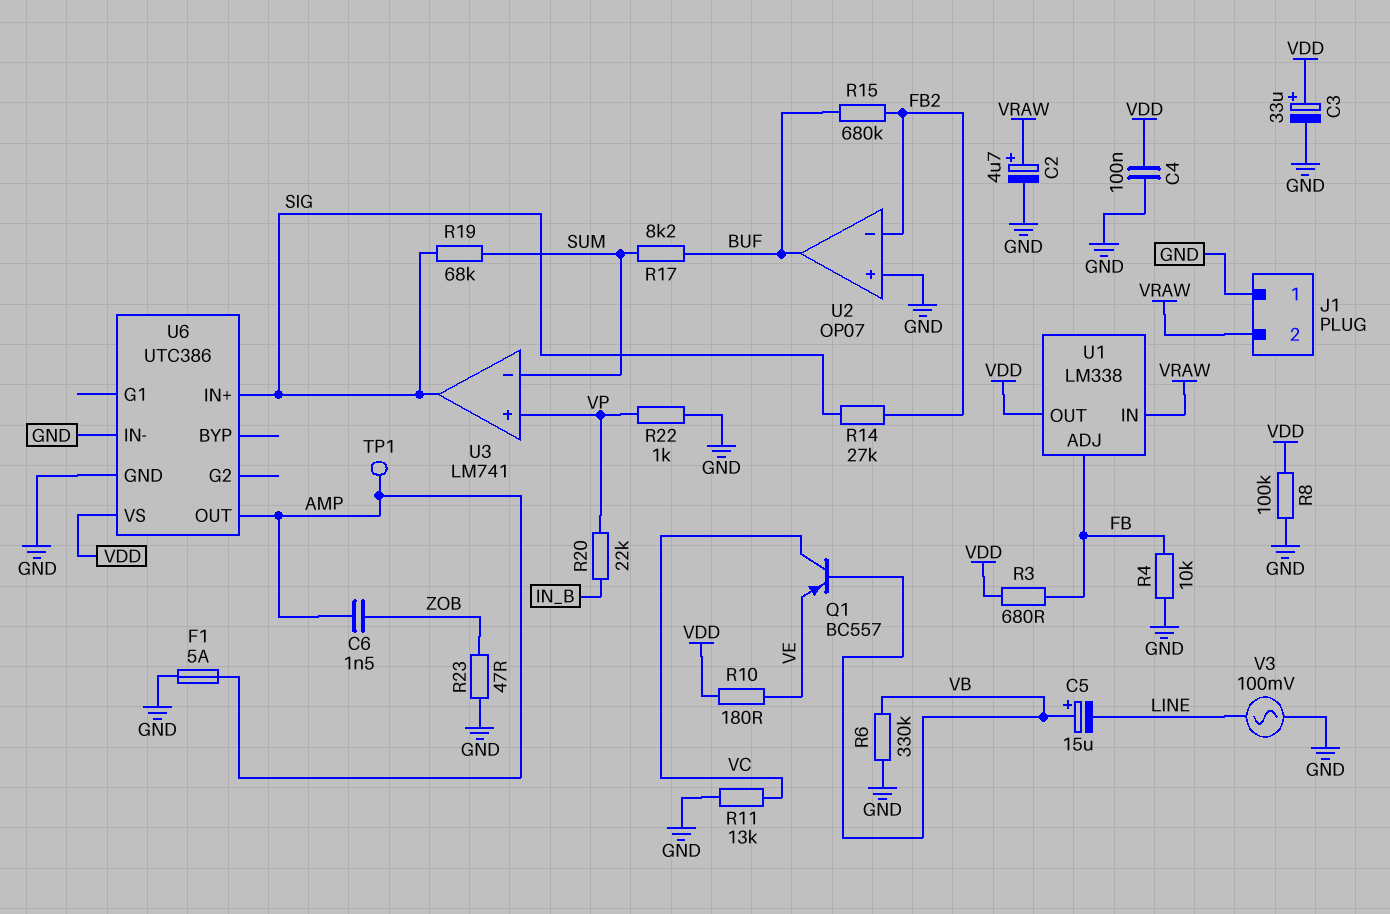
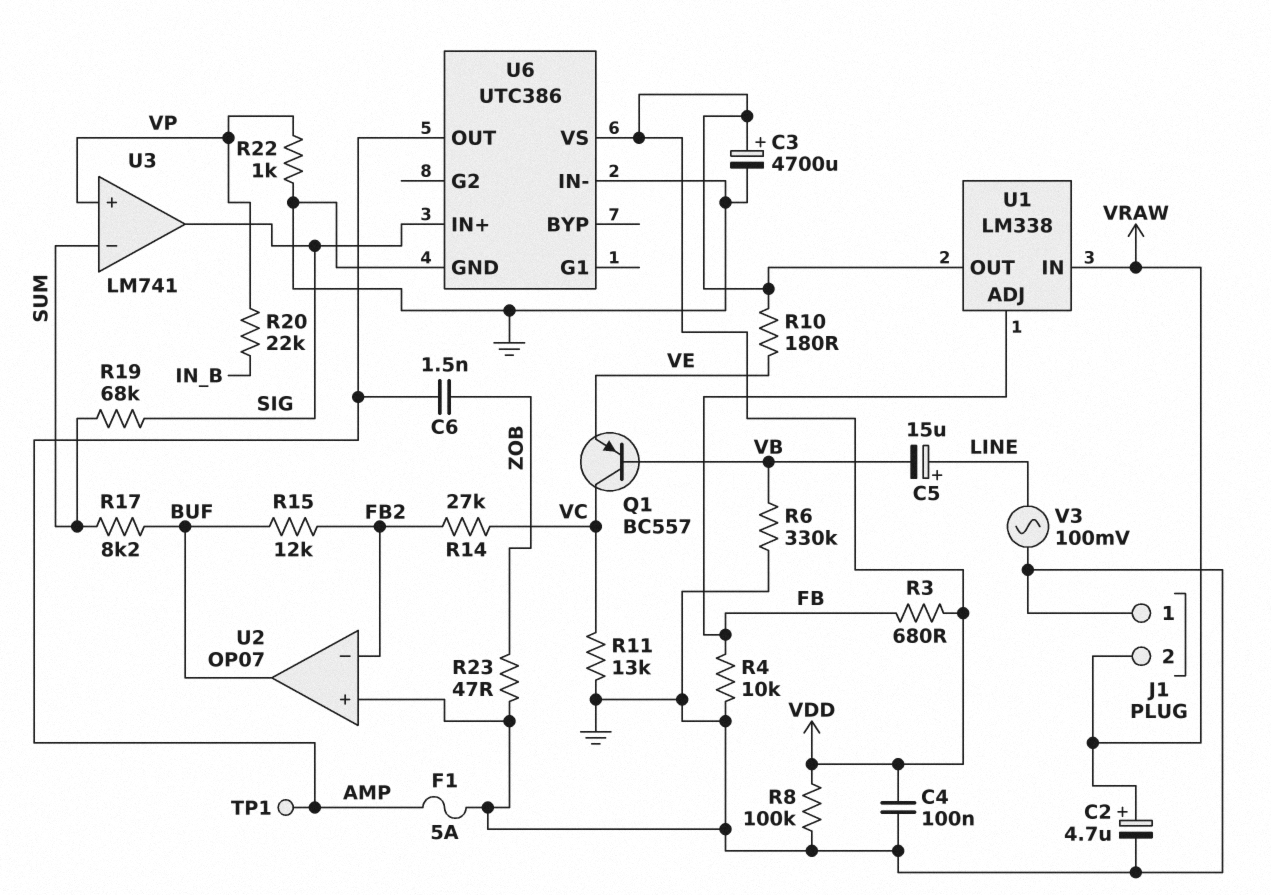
C3: 33uF (plus VDD, minus GND) -> 4700uF (plus VDD, minus GND)
C5: 15uF (plus VB, minus LINE) -> 15uF (plus LINE, minus VB)
R14: 27k (FB2, SIG) -> 27k (FB2, VC)
R15: 680k (BUF, FB2) -> 12k (BUF, FB2)

